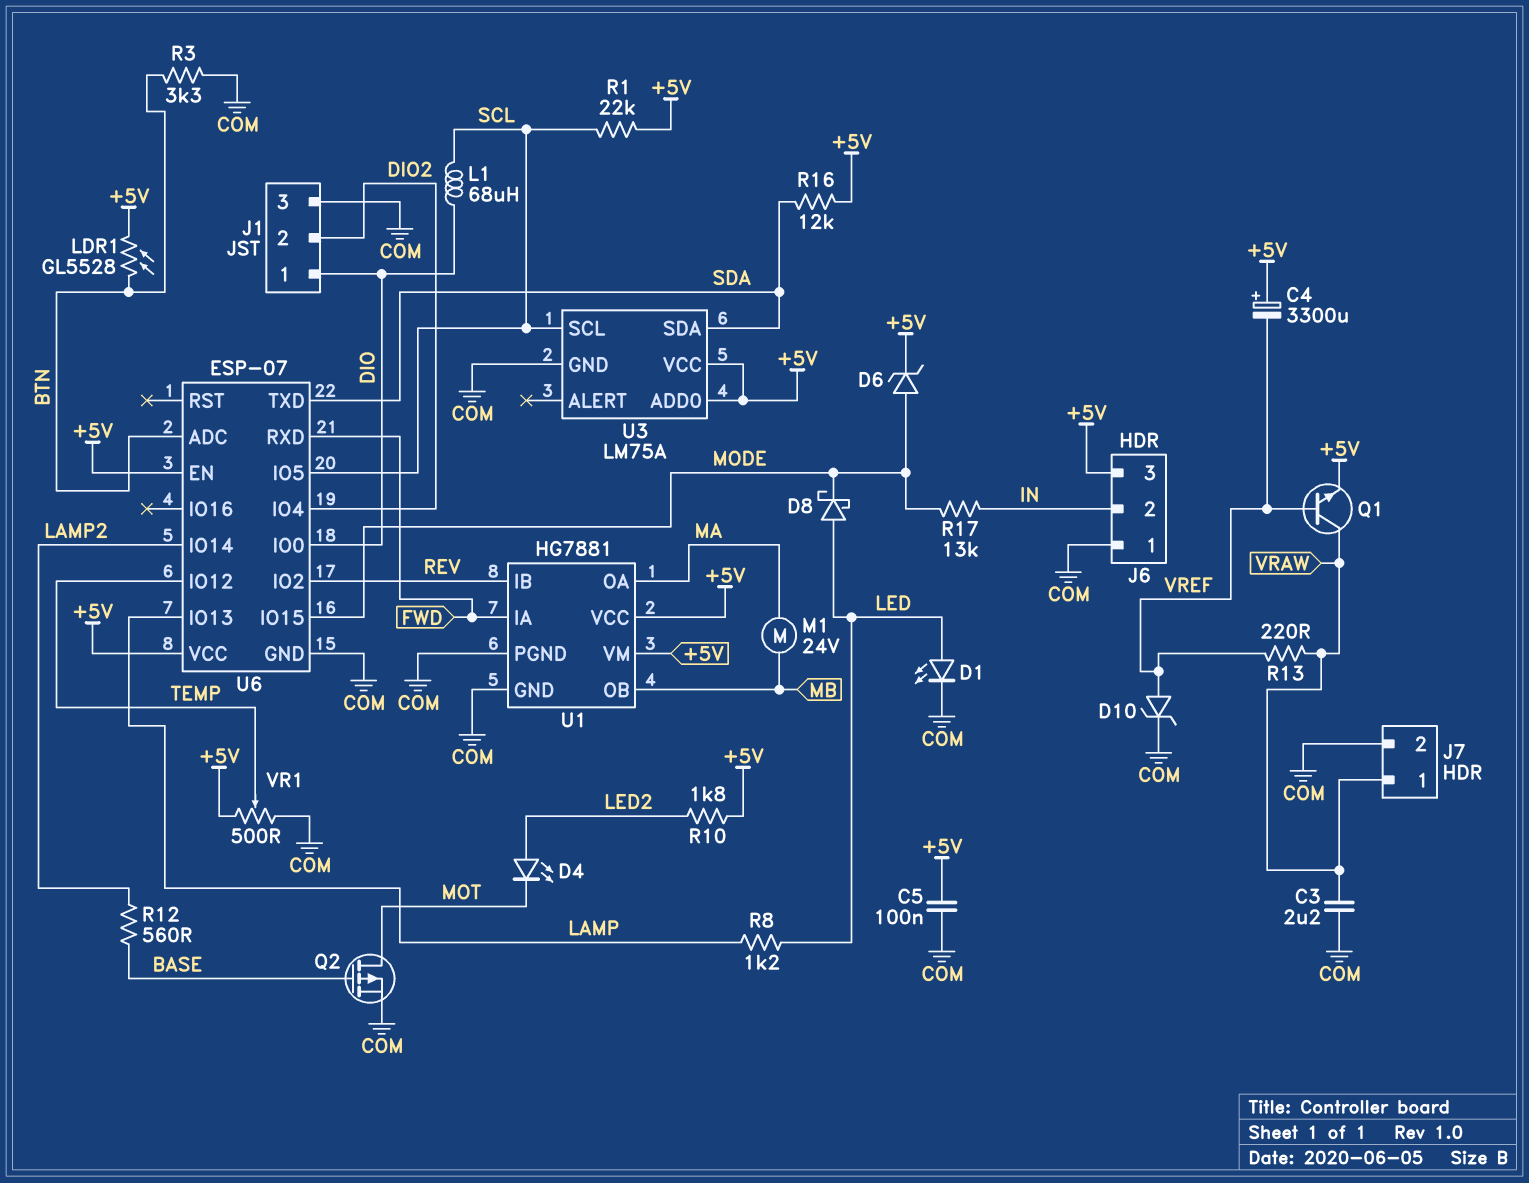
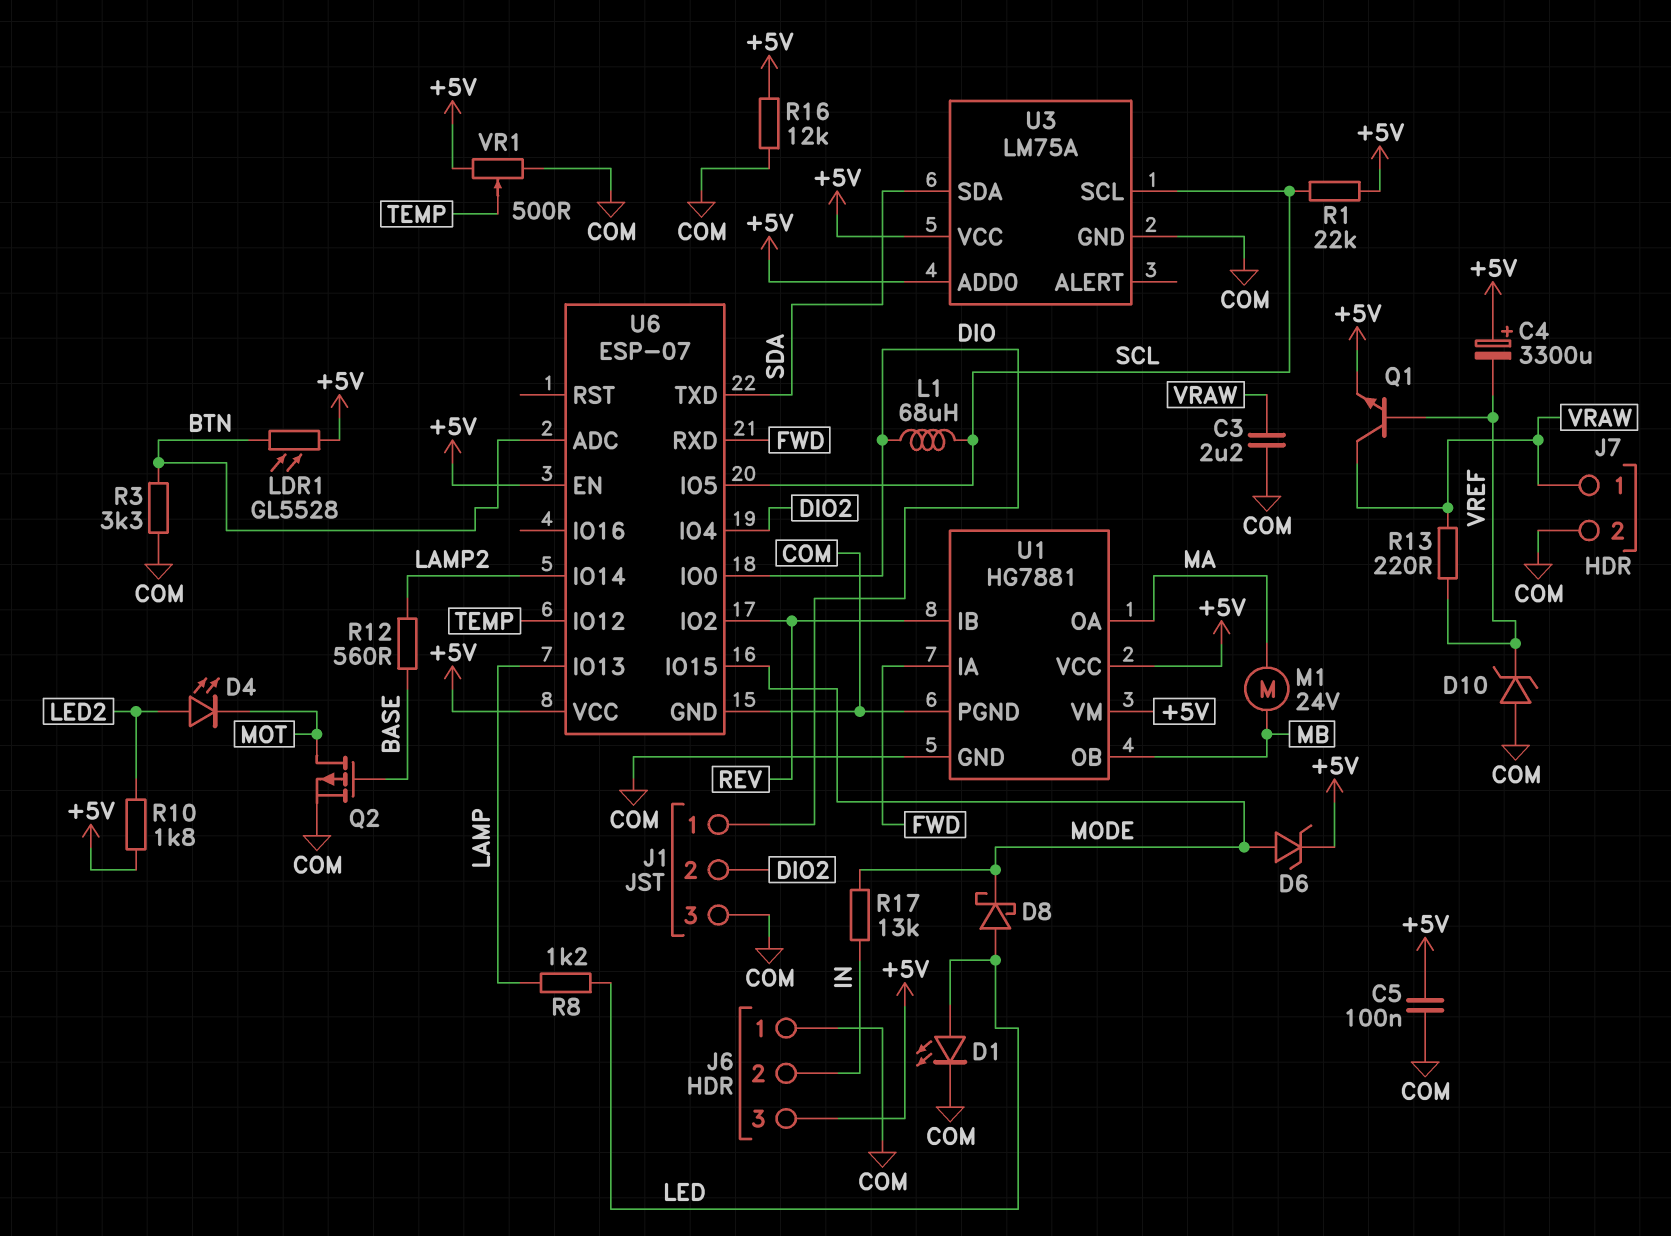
D10: zener (A VREF, K COM) -> zener (A COM, K VREF)
R16: 12k (+5V, SDA) -> 12k (+5V, COM)

